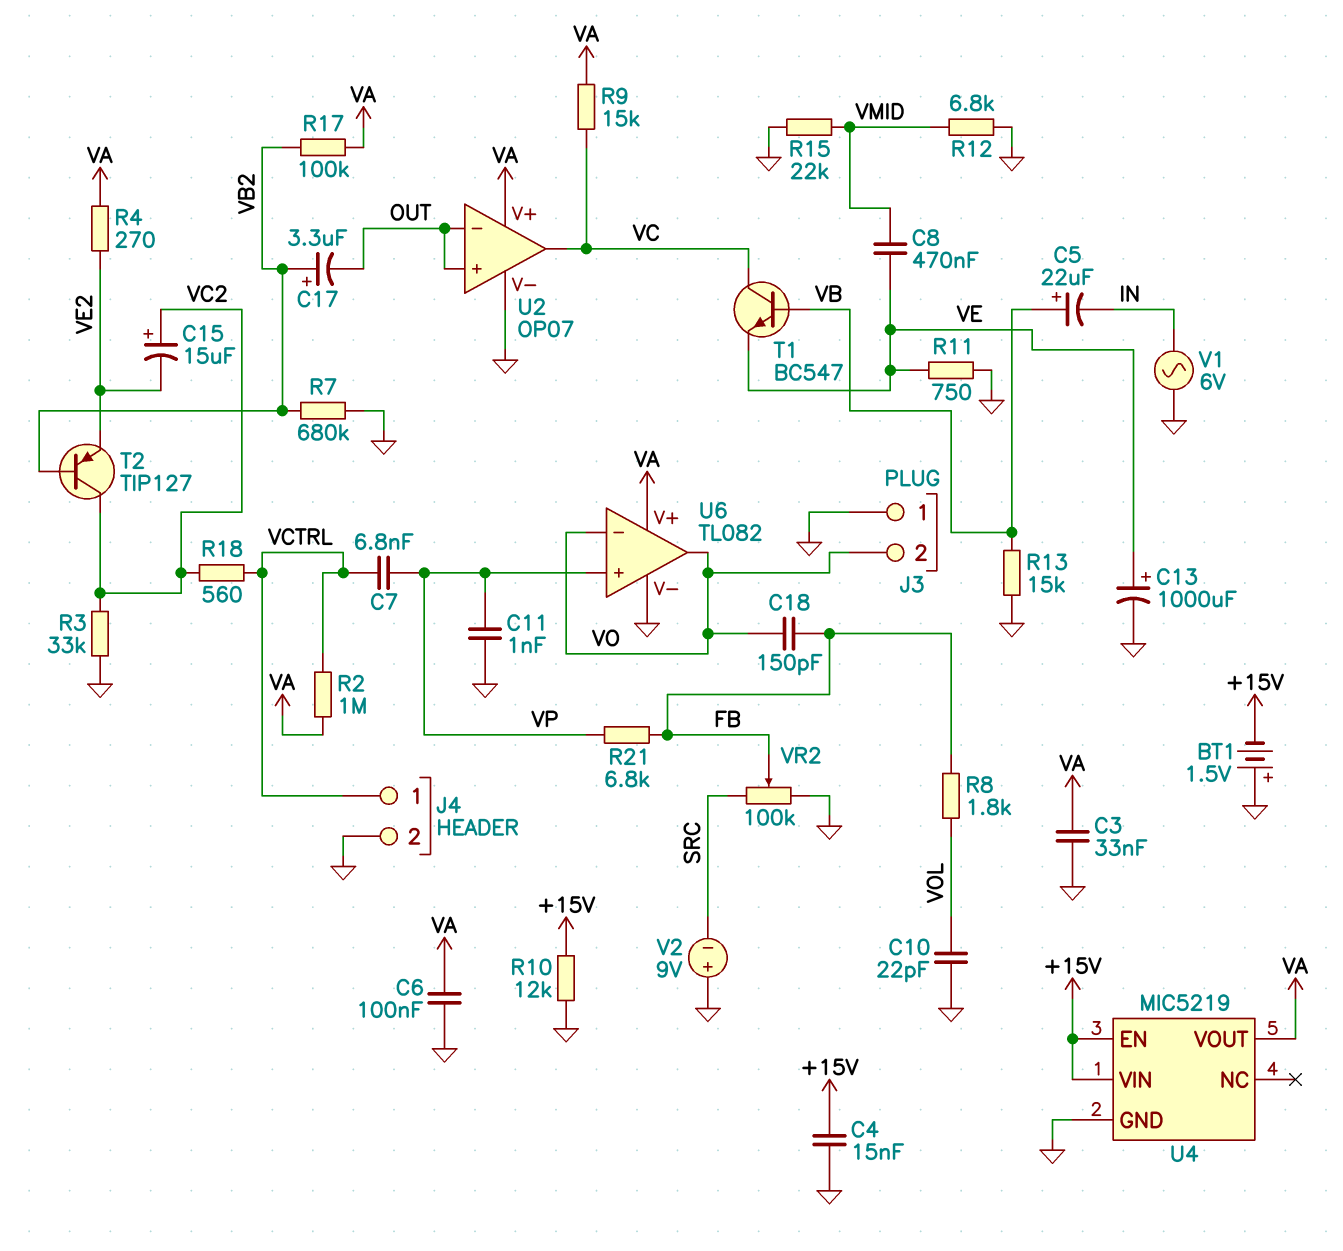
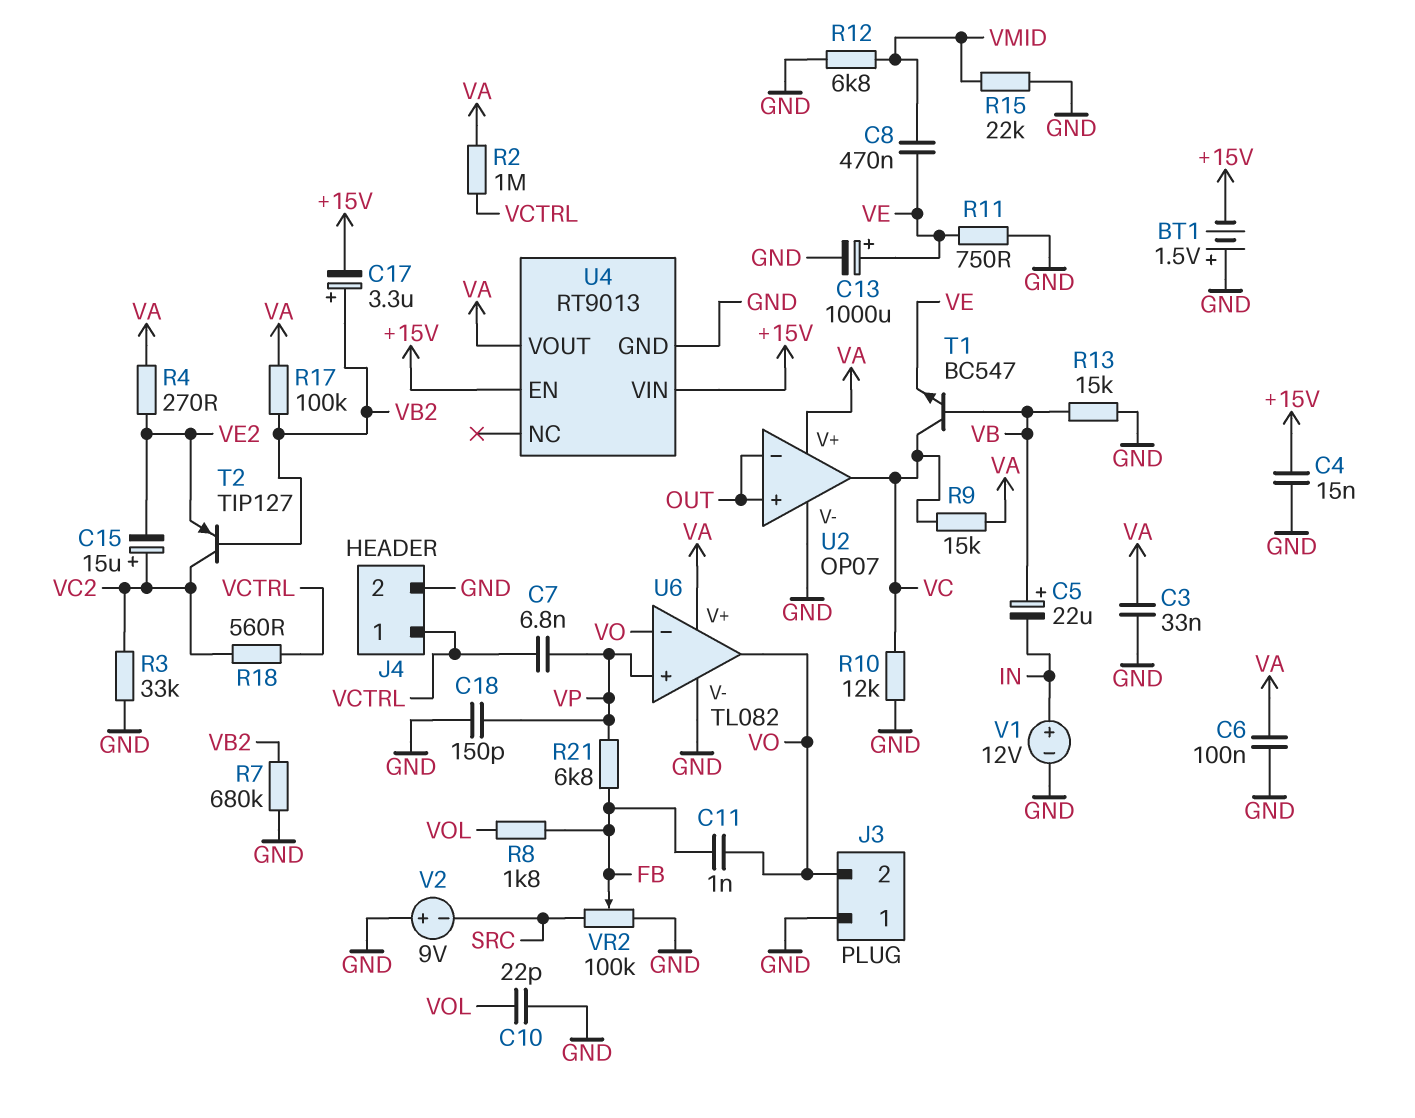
C11: 1nF (GND, VP) -> 1nF (FB, VO)
C17: 3.3uF (plus VB2, minus OUT) -> 3.3uF (plus VB2, minus +15V)
C18: 150pF (FB, VO) -> 150pF (GND, VP)
R10: 12k (+15V, GND) -> 12k (GND, VC)
U4: MIC5219 -> RT9013
V1: AC 6V (GND, IN) -> 12V (plus IN, minus GND)

